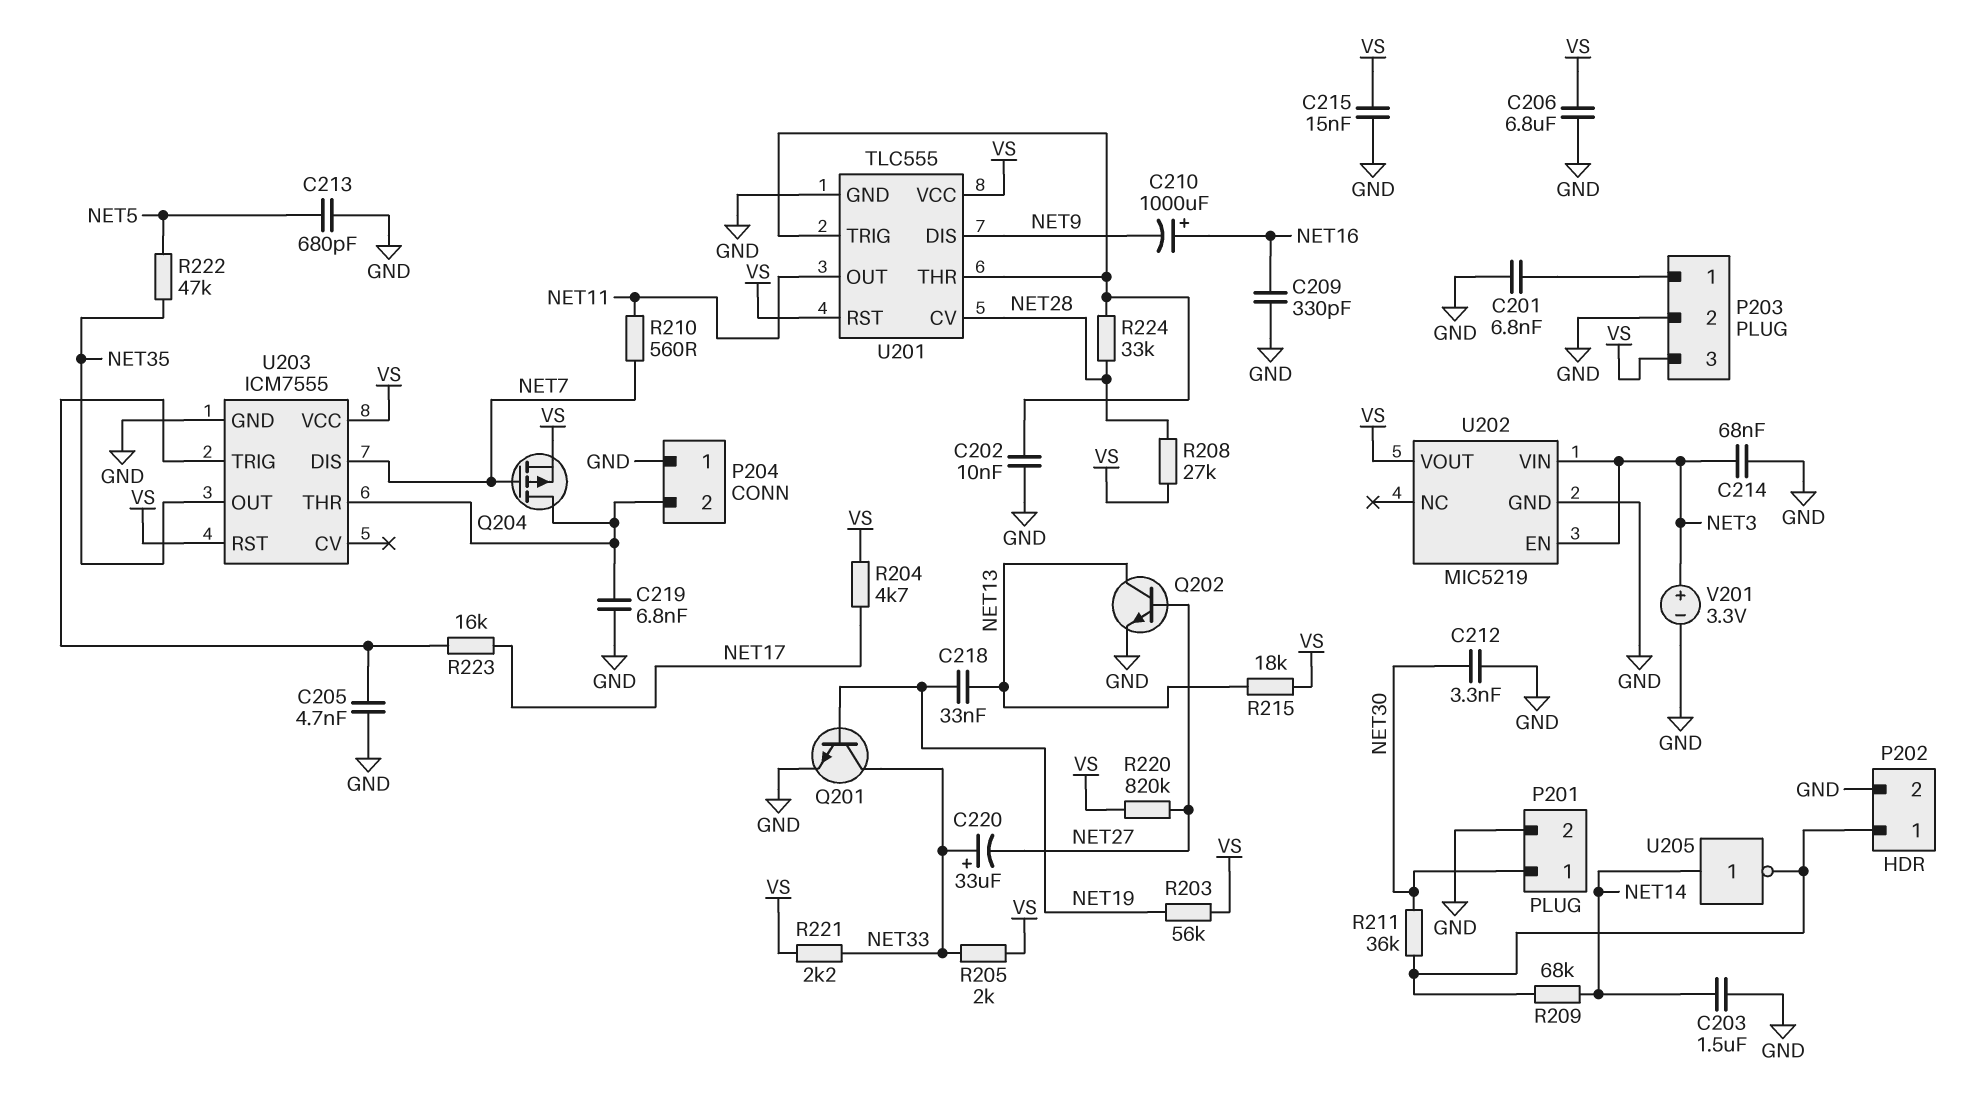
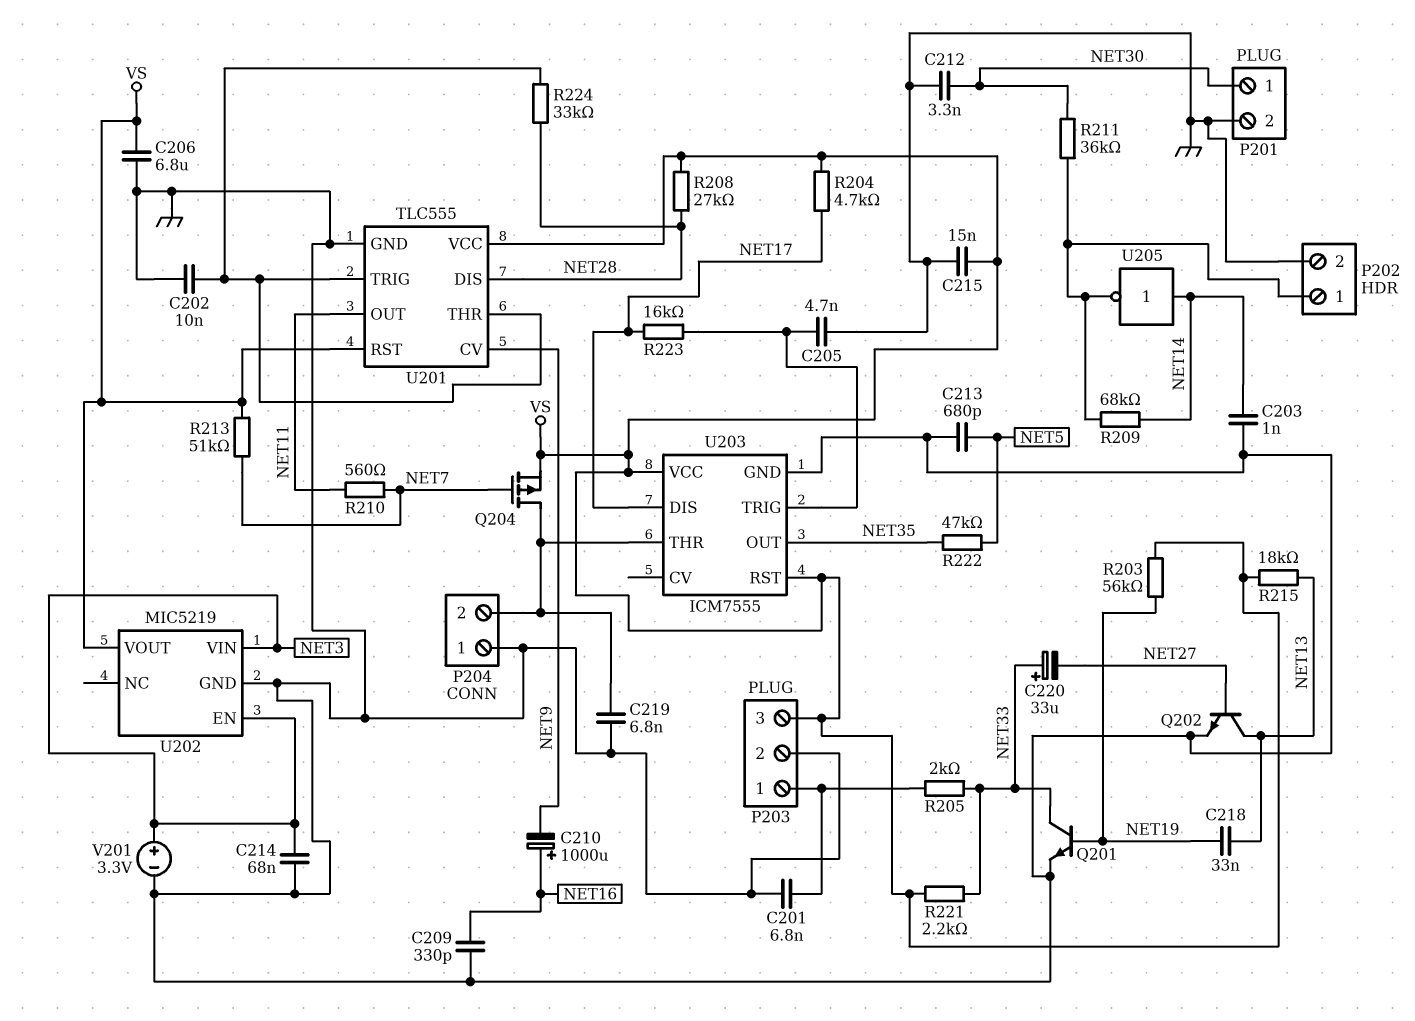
C203: 1.5uF (GND, NET14) -> 1nF (GND, NET14)
R205: 2k (NET33, VS) -> 2k (NET33, P203/1)
R213: none -> 51k (NET7, VS)
R220: 820k (NET27, VS) -> none
U201 pin CV: NET28 -> NET9
U201 pin DIS: NET9 -> NET28
U203 pin DIS: NET7 -> NET17

